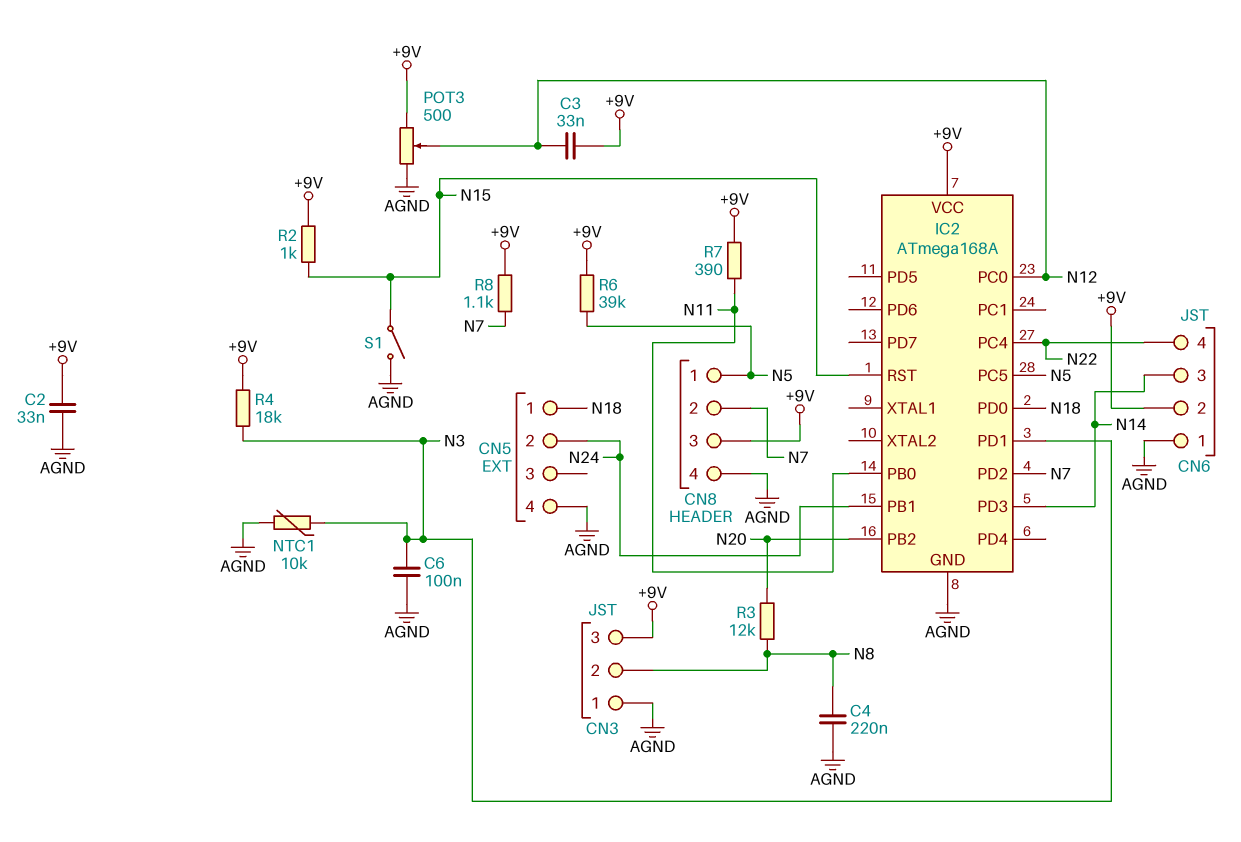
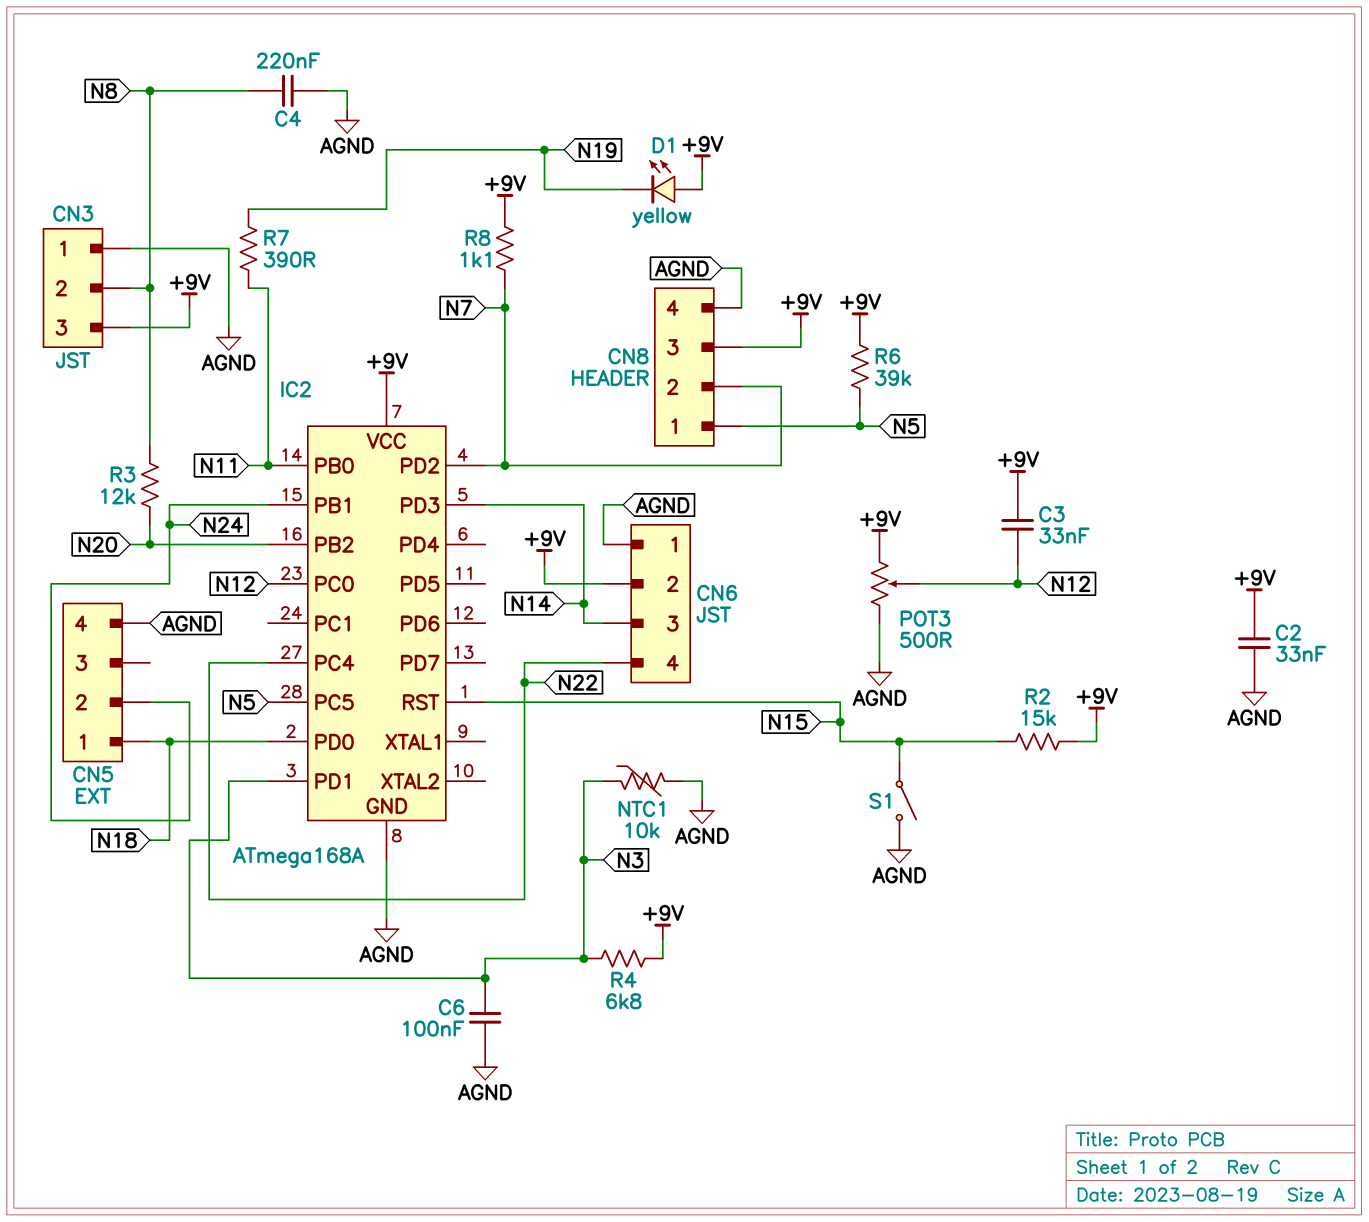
D1: none -> LED yellow (A +9V, K N19)
R2: 1k (+9V, N15) -> 15k (+9V, N15)
R4: 18k (+9V, N3) -> 6.8k (+9V, N3)
R7: 390 (+9V, N11) -> 390 (N11, N19)

